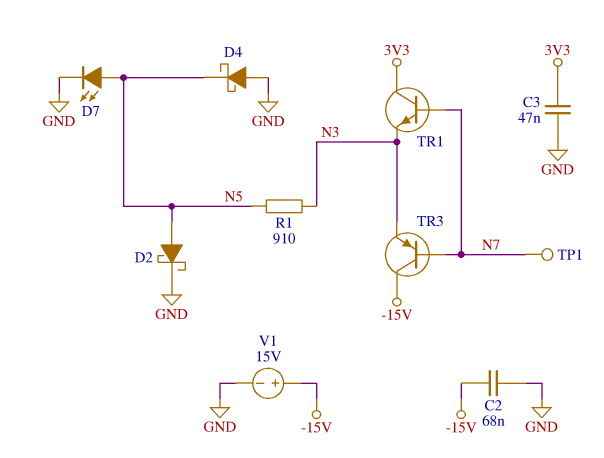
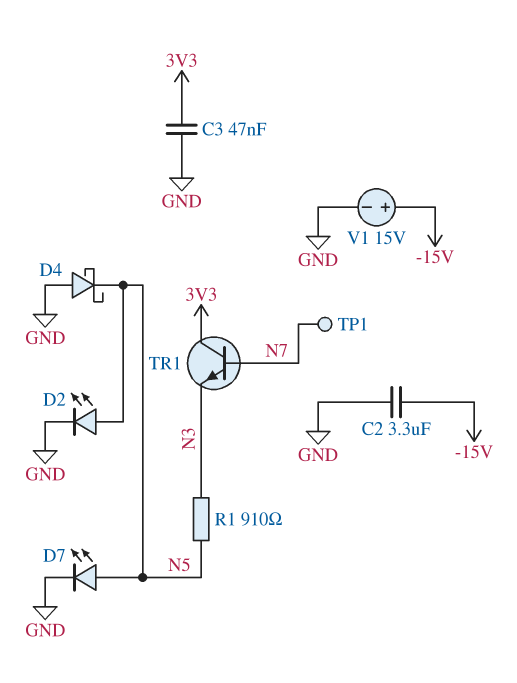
C2: 68nF (-15V, GND) -> 3.3uF (-15V, GND)
D2: schottky (A N5, K GND) -> LED (A N5, K GND)
TR3: PNP (B N7, C -15V, E N3) -> none

